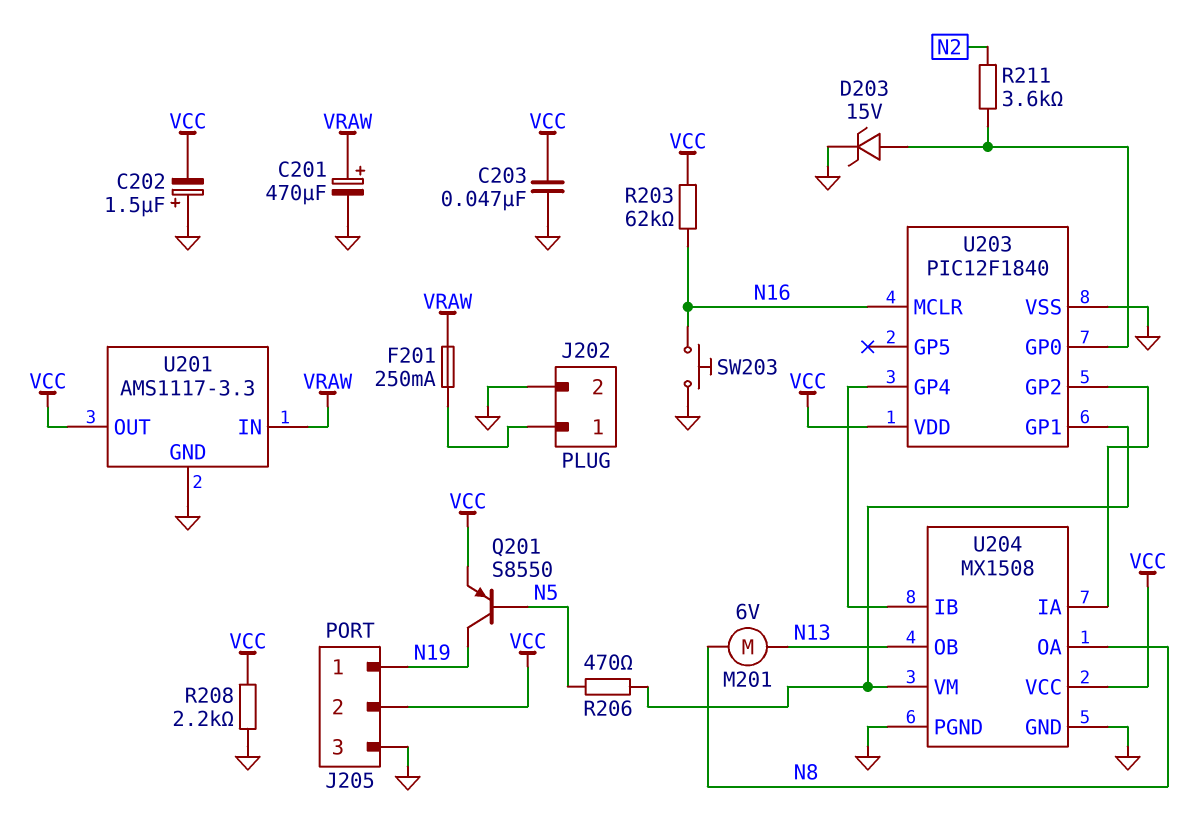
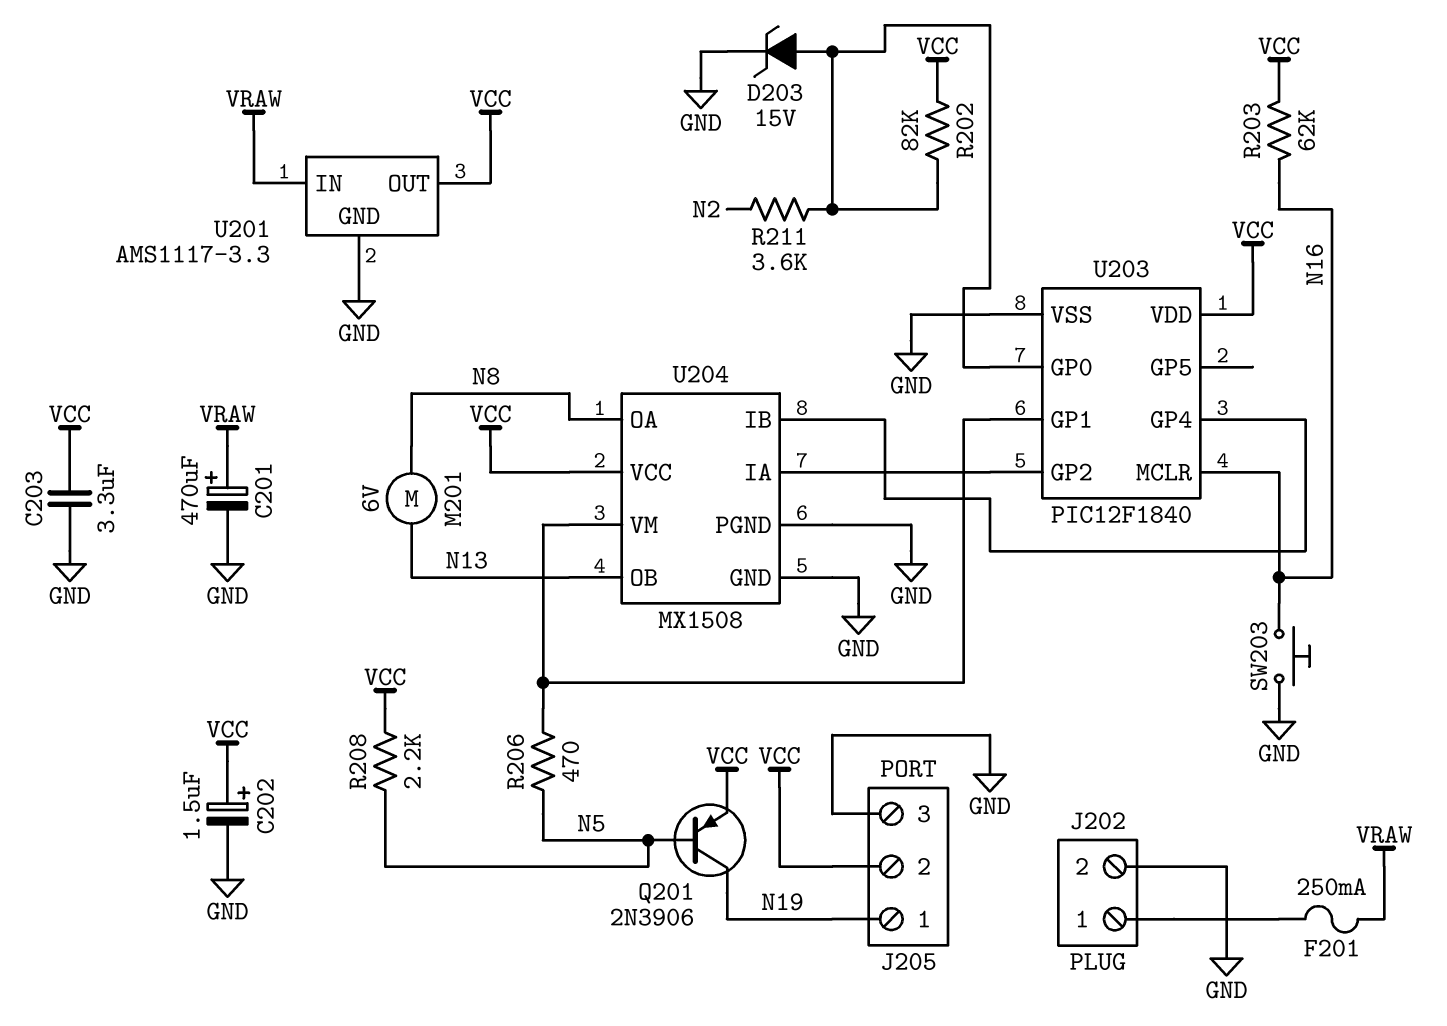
C202: 1.5uF (plus GND, minus VCC) -> 1.5uF (plus VCC, minus GND)
C203: 47nF (GND, VCC) -> 3.3uF (GND, VCC)
Q201: PNP S8550 (B N5, C N19, E VCC) -> PNP 2N3906 (B N5, C N19, E VCC)
R202: none -> 82k (U203/GP0, VCC)
R208: 2.2k (GND, VCC) -> 2.2k (N5, VCC)

